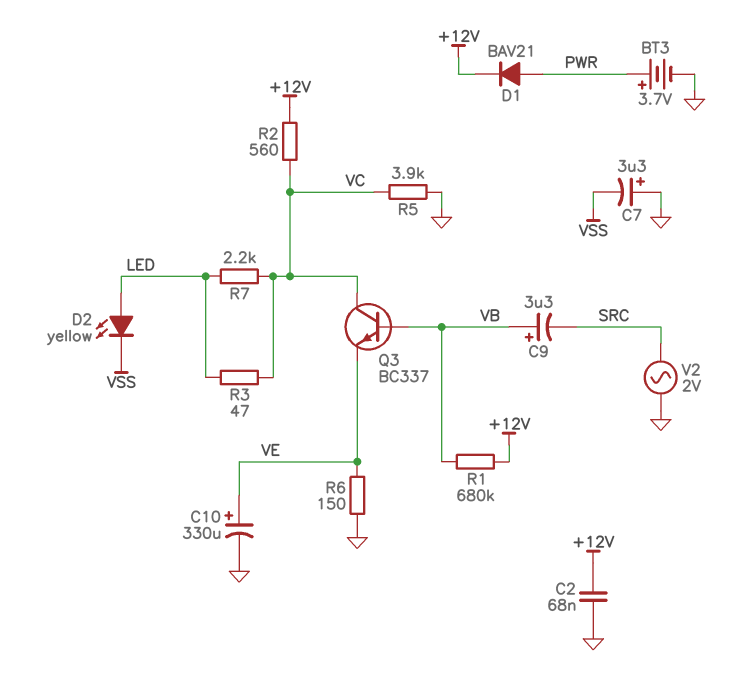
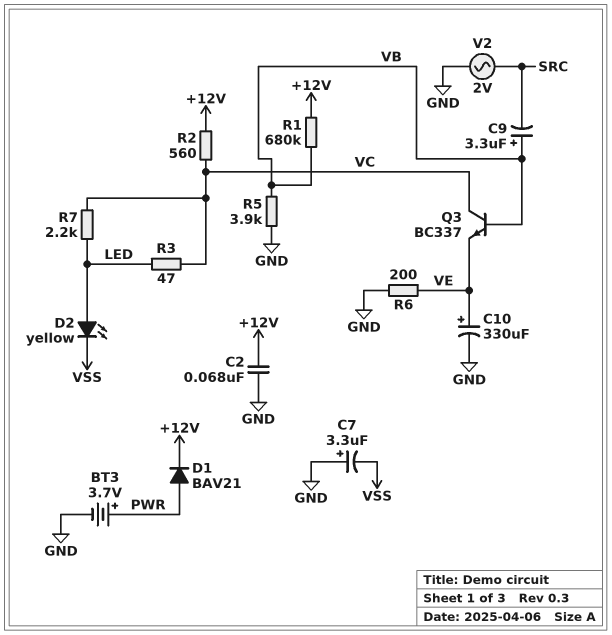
R5: 3.9k (GND, VC) -> 3.9k (GND, VB)
R6: 150 (GND, VE) -> 200 (GND, VE)

